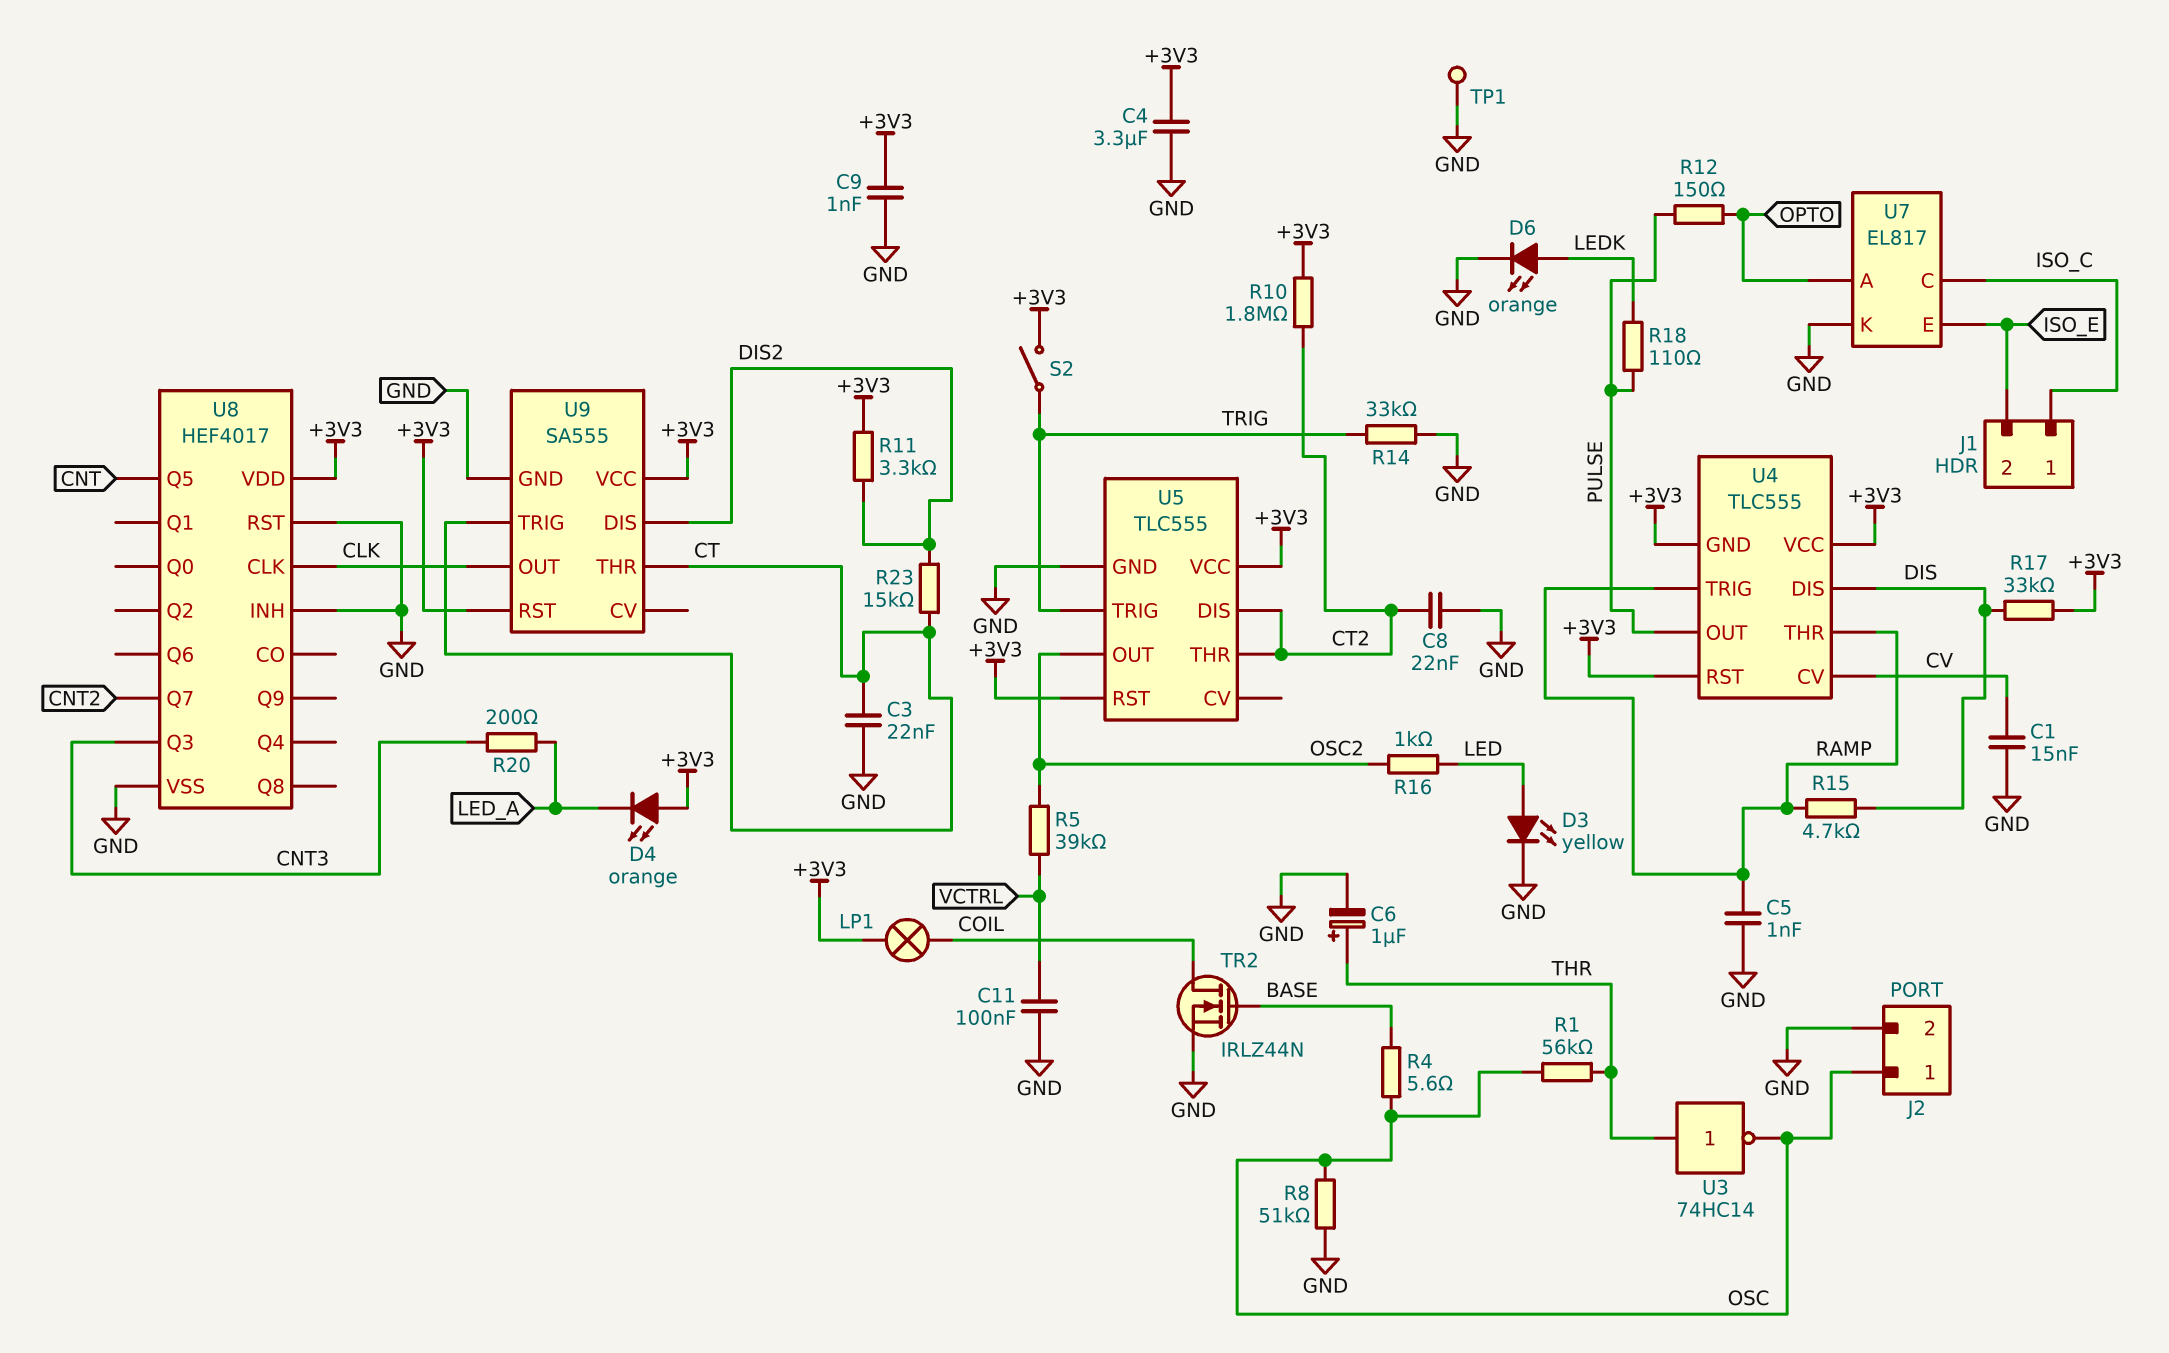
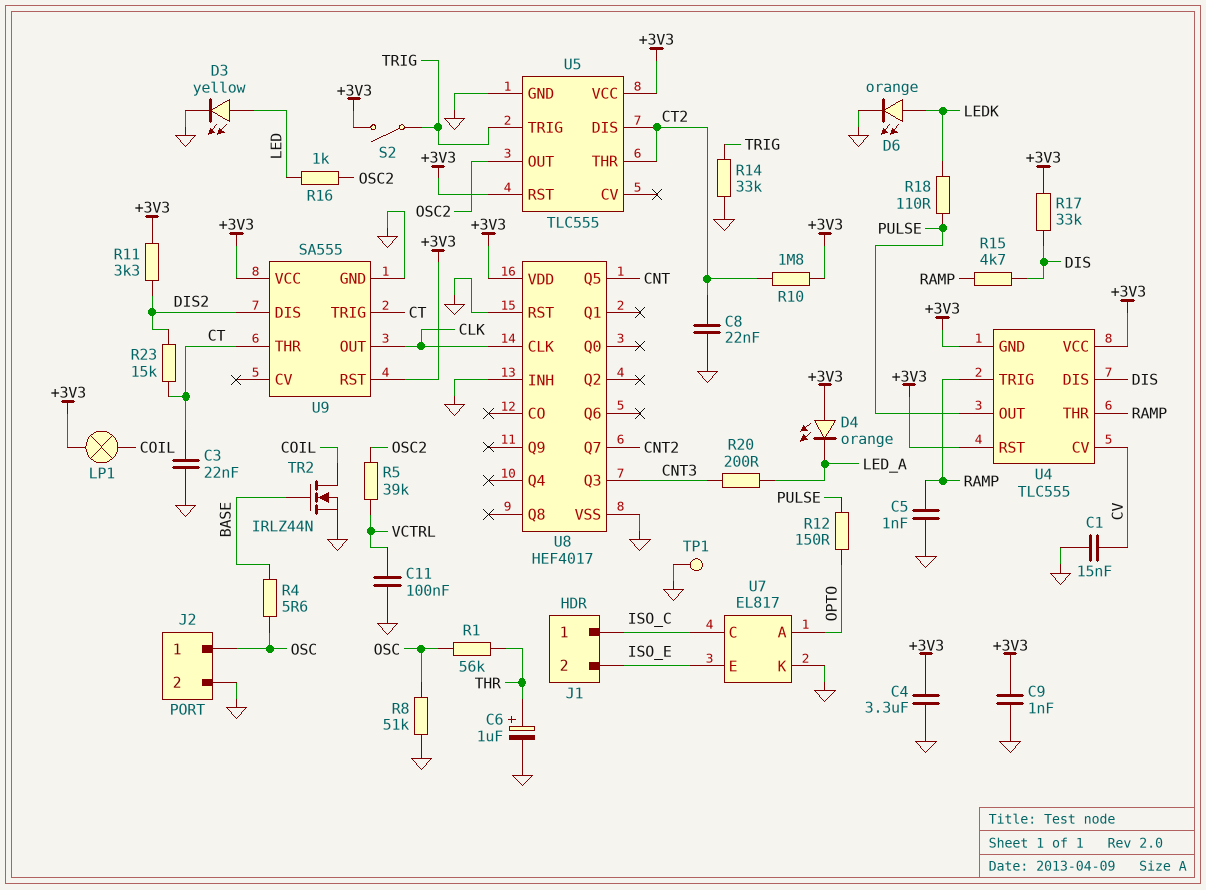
U3: NOT 74HC14 (in THR, out OSC) -> none

